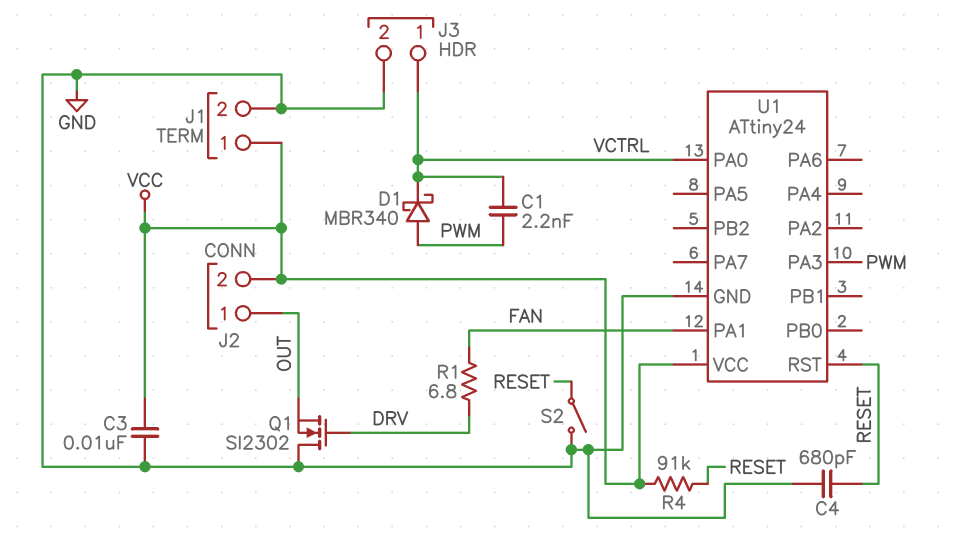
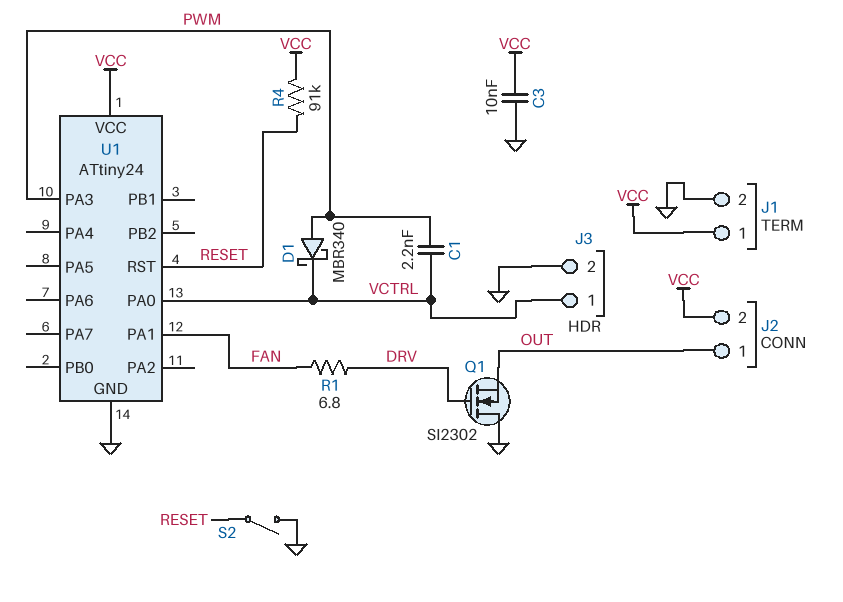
C4: 680pF (GND, RESET) -> none

